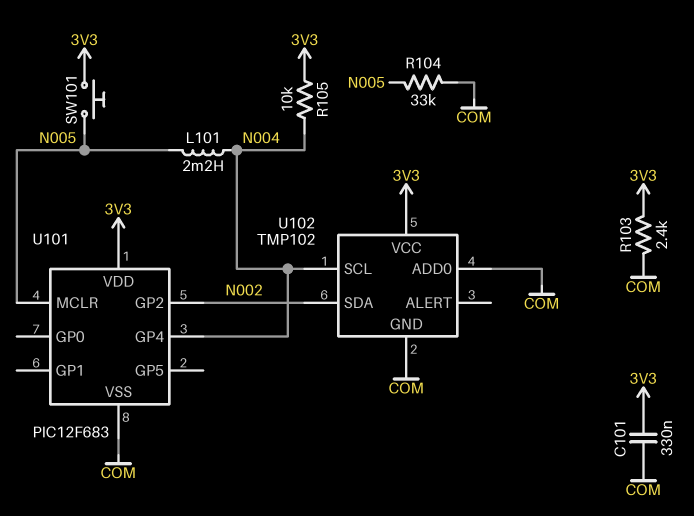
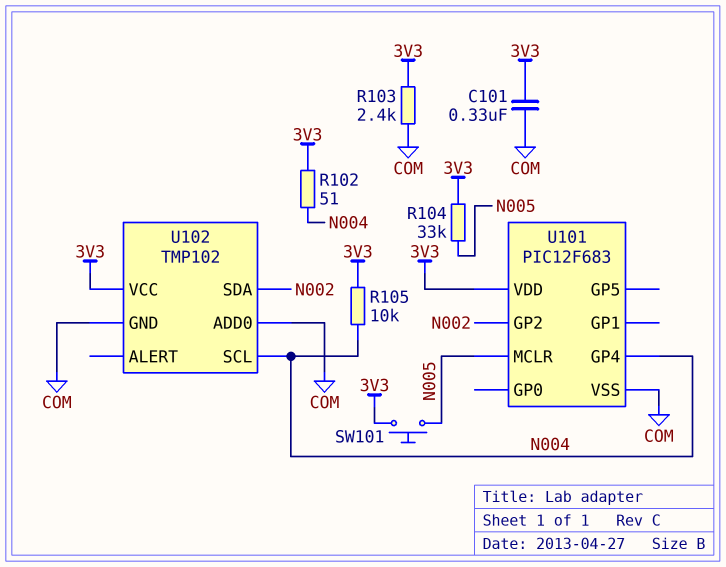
L101: 2.2mH (N004, N005) -> none
R102: none -> 51 (3V3, N004)
R104: 33k (COM, N005) -> 33k (3V3, N005)

